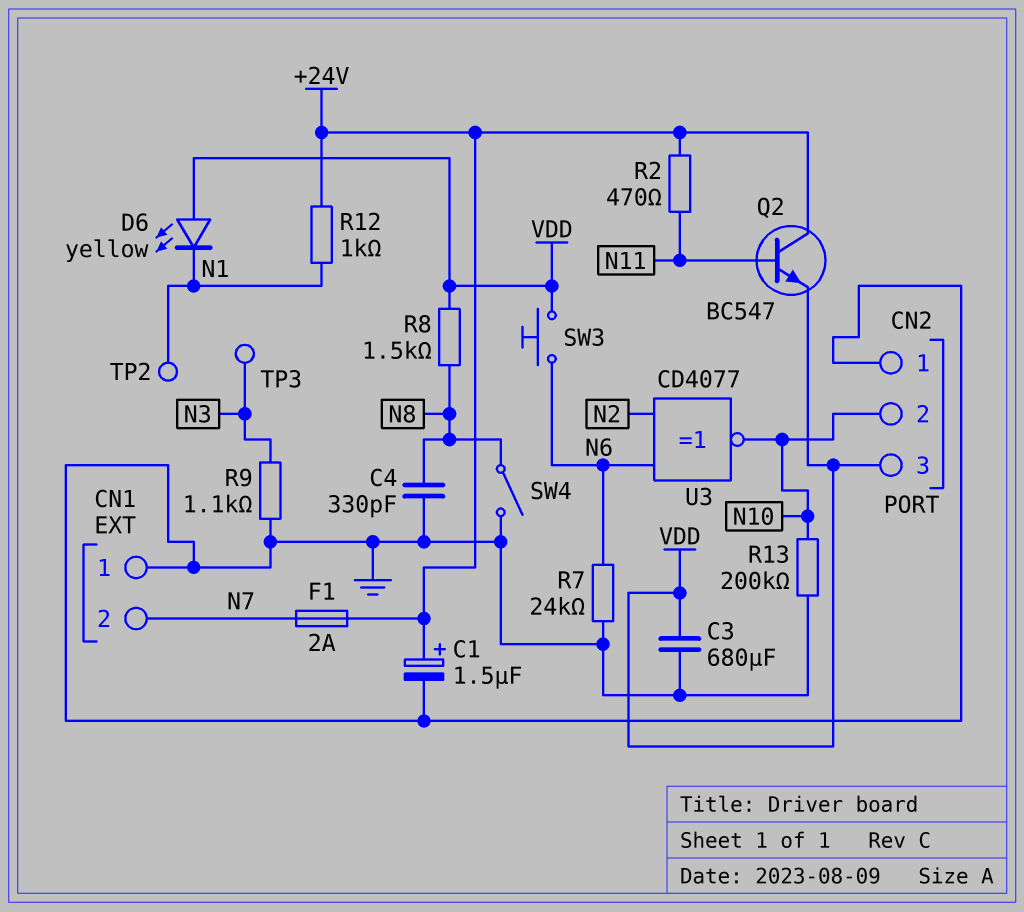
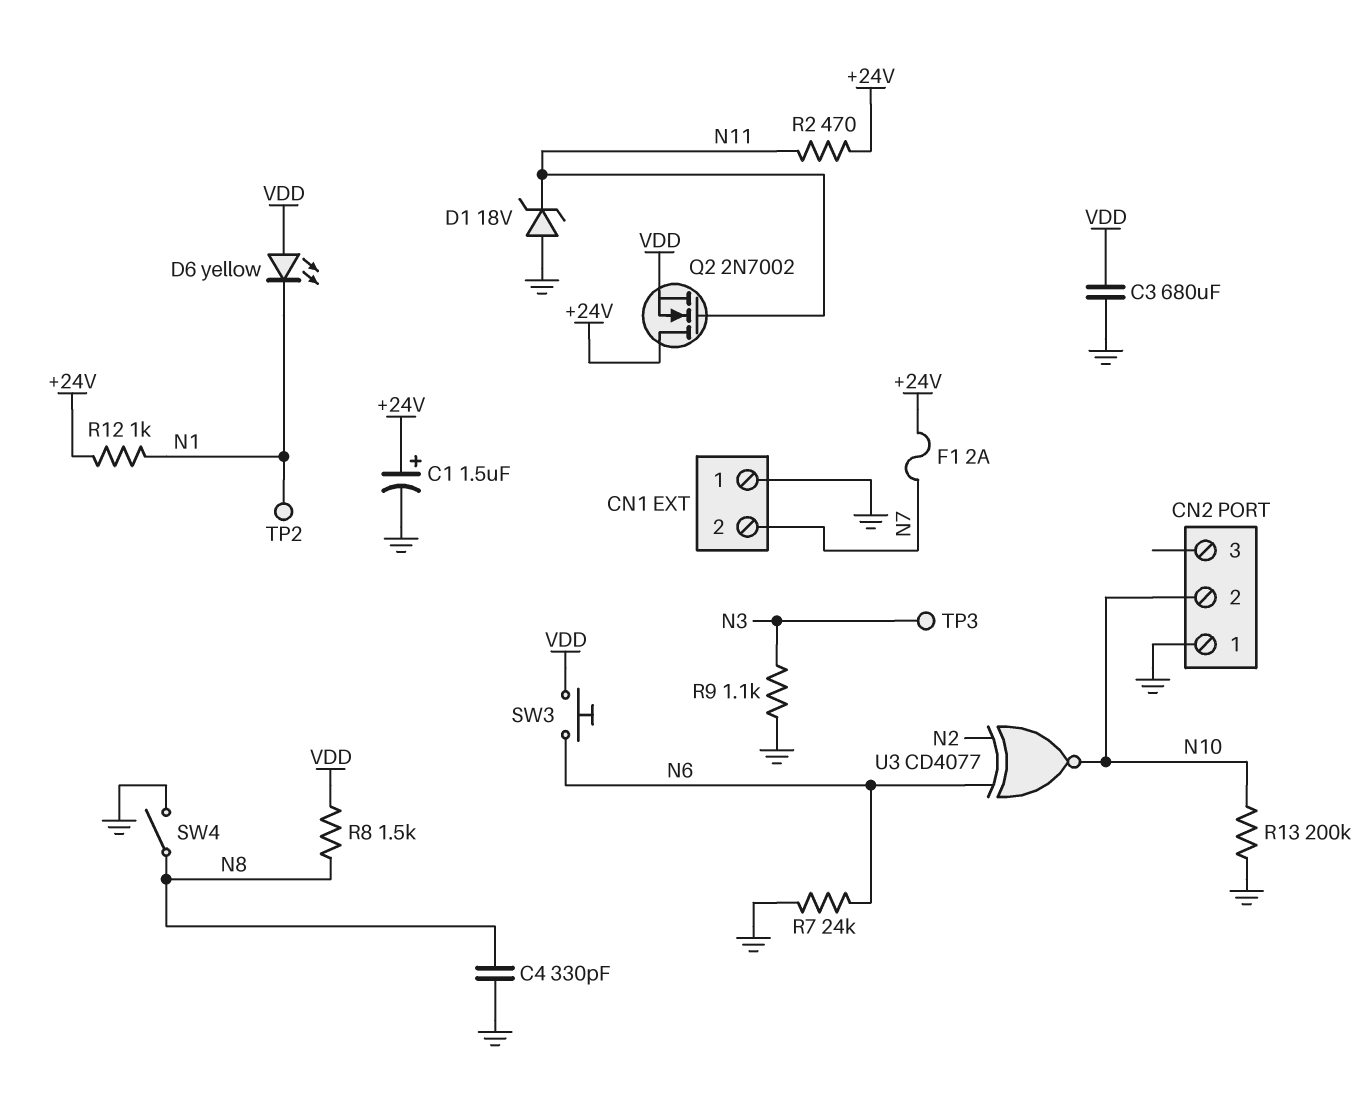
CN2 pin 3: VDD -> none
D1: none -> zener 18V (A GND, K N11)
Q2: NPN BC547 (B N11, C +24V, E VDD) -> NMOS 2N7002 (G N11, D +24V, S VDD)

